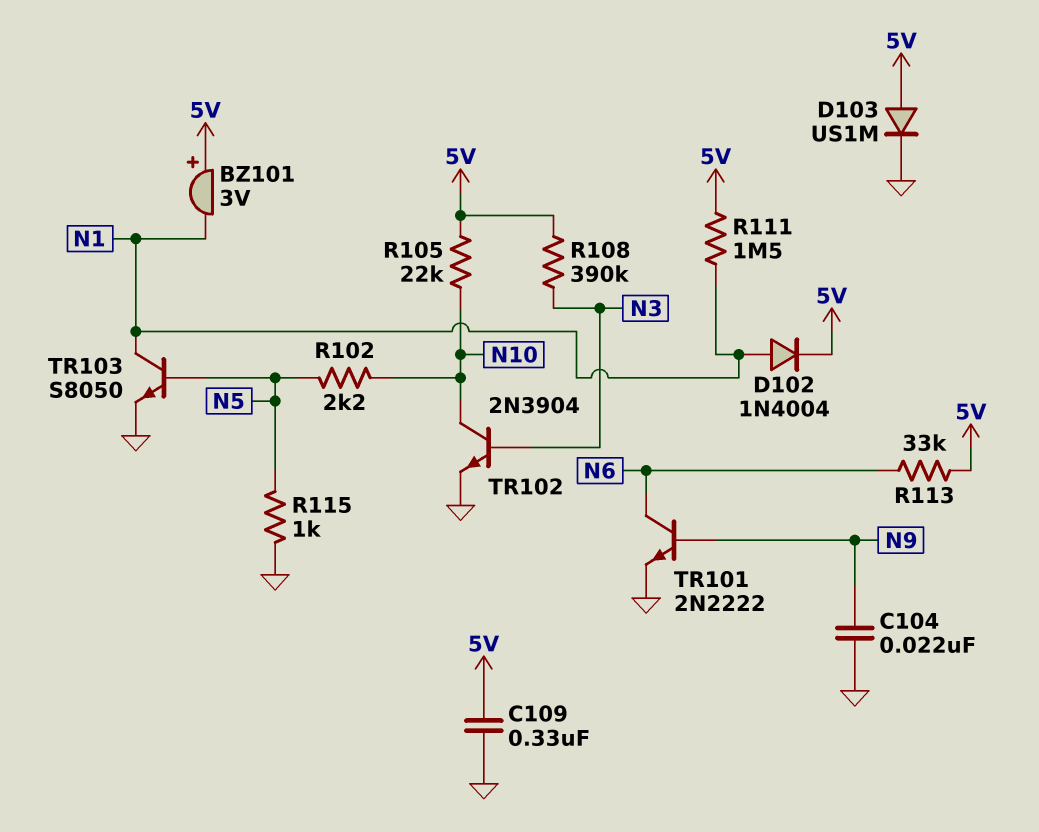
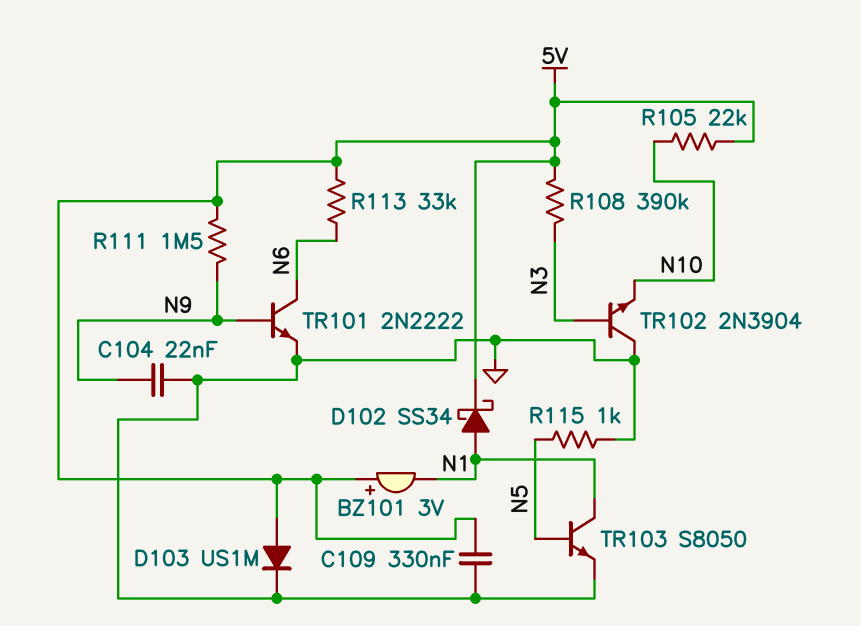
D102: diode 1N4004 (A N1, K 5V) -> schottky SS34 (A N1, K 5V)
R102: 2.2k (N5, N10) -> none
R111: 1.5M (5V, N1) -> 1.5M (5V, N9)
TR102: NPN 2N3904 (B N3, C N10, E GND) -> NPN 2N3904 (B N3, C GND, E N10)

